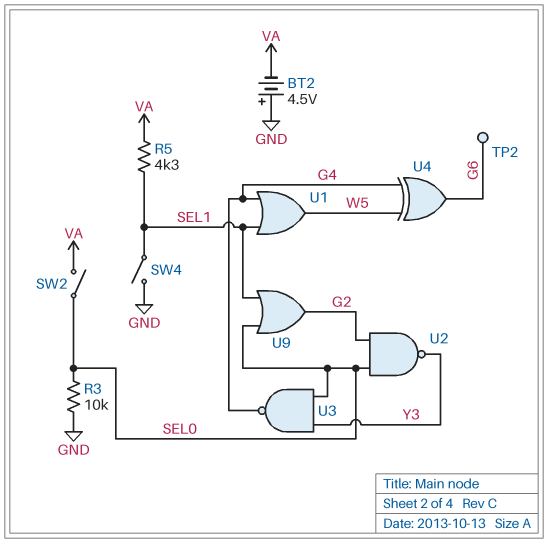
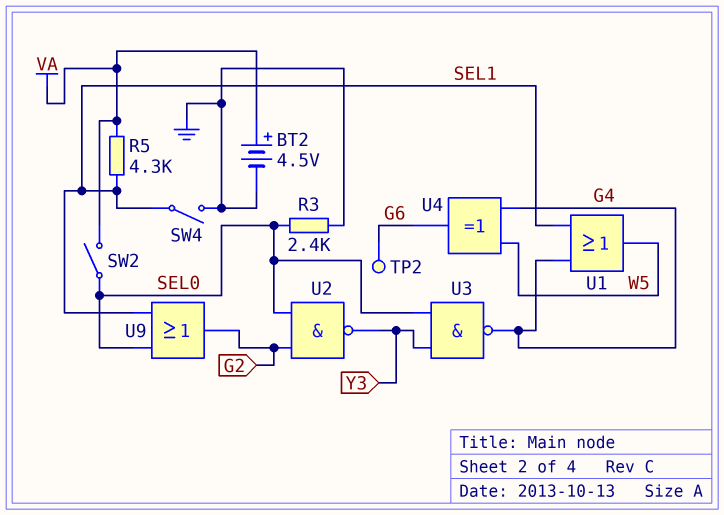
BT2: 4.5V (plus GND, minus VA) -> 4.5V (plus VA, minus GND)
R3: 10k (GND, SEL0) -> 2.4k (GND, SEL0)

